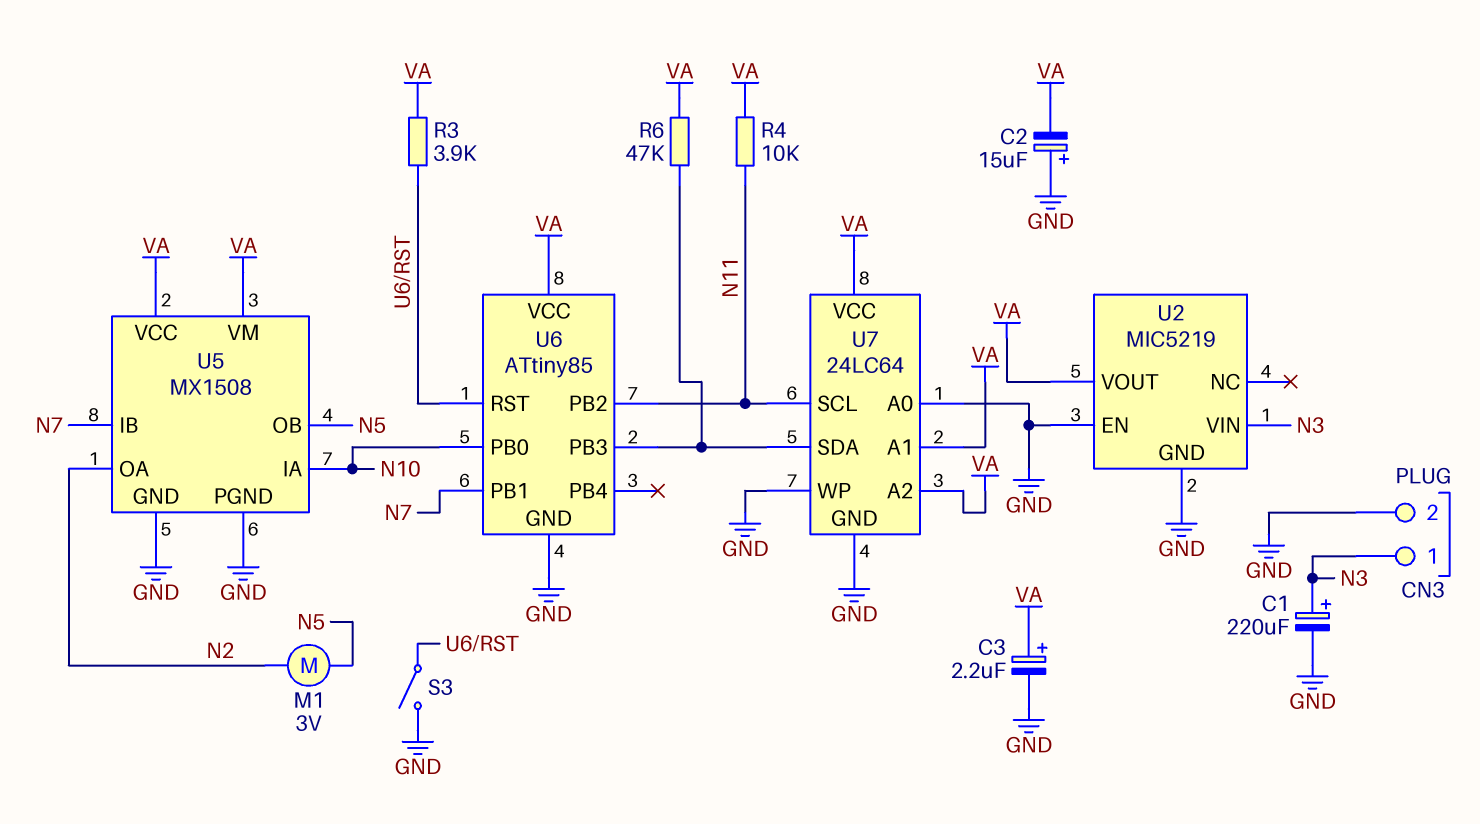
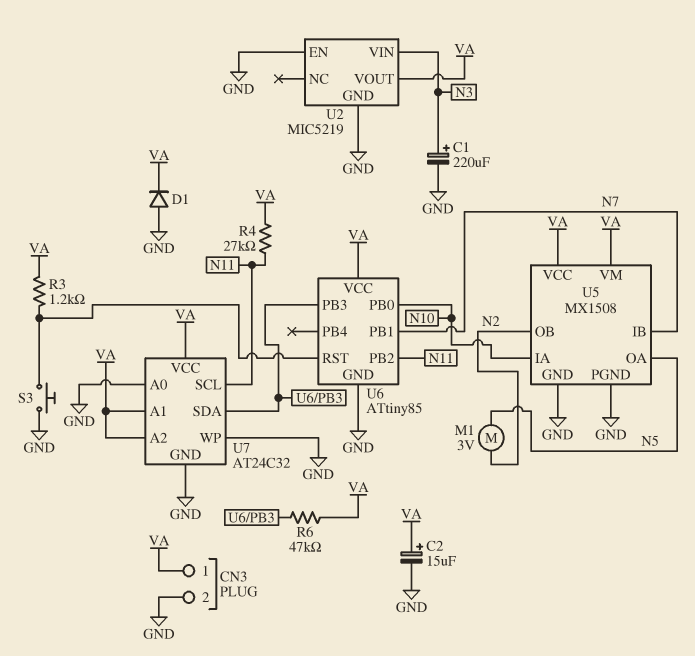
C2: 15uF (plus GND, minus VA) -> 15uF (plus VA, minus GND)
C3: 2.2uF (plus VA, minus GND) -> none
CN3 pin 1: N3 -> VA
D1: none -> diode (A GND, K VA)
R3: 3.9k (U6/RST, VA) -> 1.2k (U6/RST, VA)
R4: 10k (N11, VA) -> 27k (N11, VA)
S3: switch (GND, U6/RST) -> button (GND, U6/RST)
U5 pin OA: N2 -> N5
U5 pin OB: N5 -> N2
U7: 24LC64 -> AT24C32

